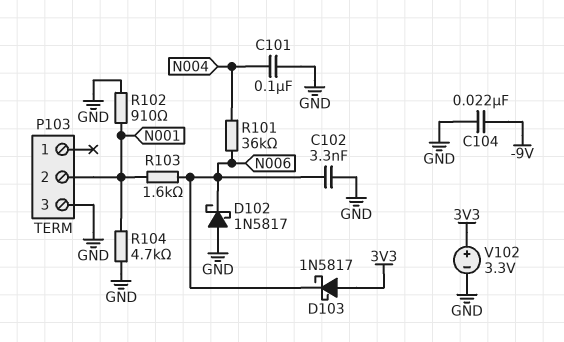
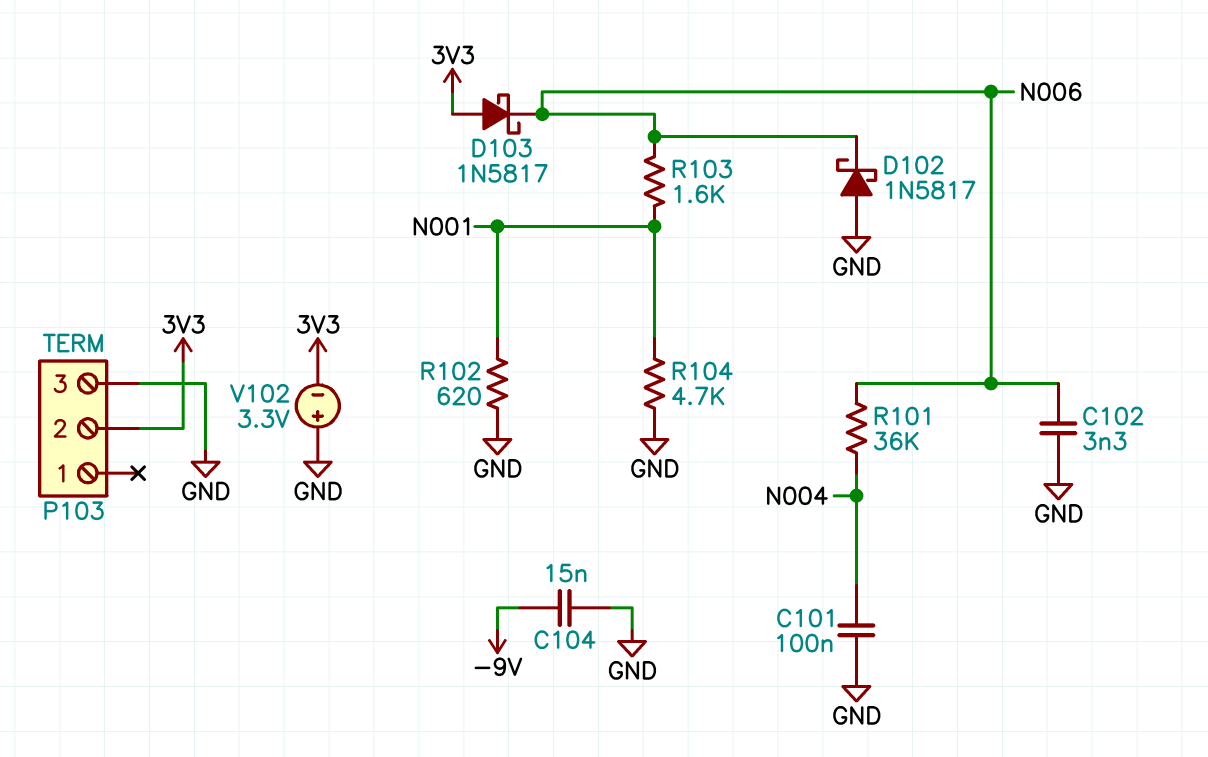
C104: 22nF (-9V, GND) -> 15nF (-9V, GND)
P103 pin 2: N001 -> 3V3
R102: 910 (GND, N001) -> 620 (GND, N001)
V102: 3.3V (plus 3V3, minus GND) -> 3.3V (plus GND, minus 3V3)

